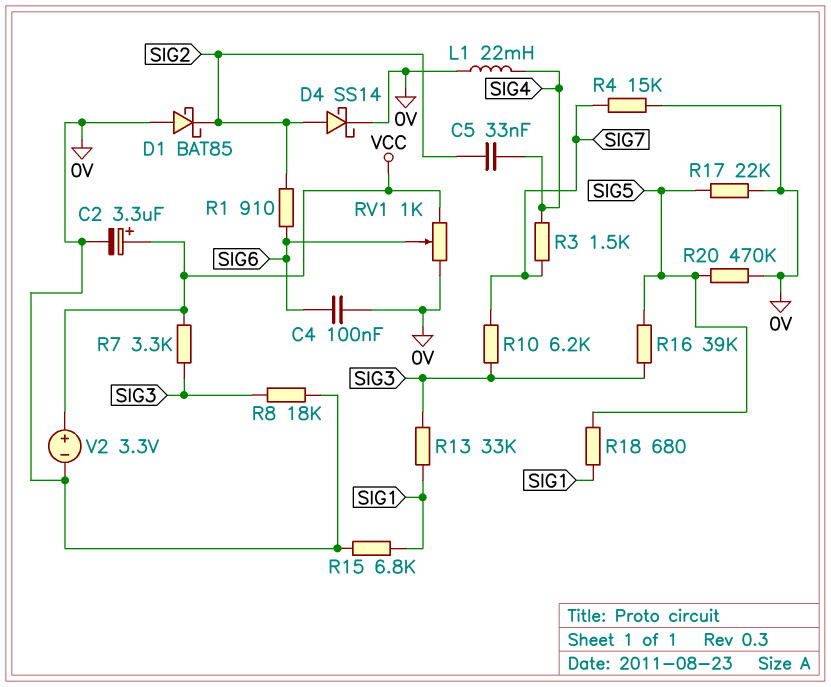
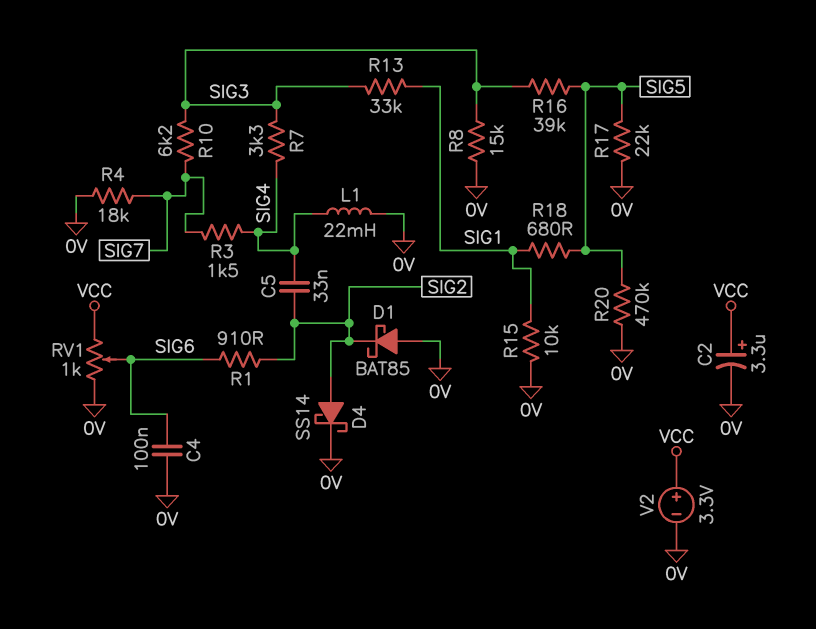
R4: 15k (0V, SIG7) -> 18k (0V, SIG7)
R7: 3.3k (SIG3, VCC) -> 3.3k (SIG3, SIG4)
R8: 18k (0V, SIG3) -> 15k (0V, SIG3)
R15: 6.8k (0V, SIG1) -> 10k (0V, SIG1)

